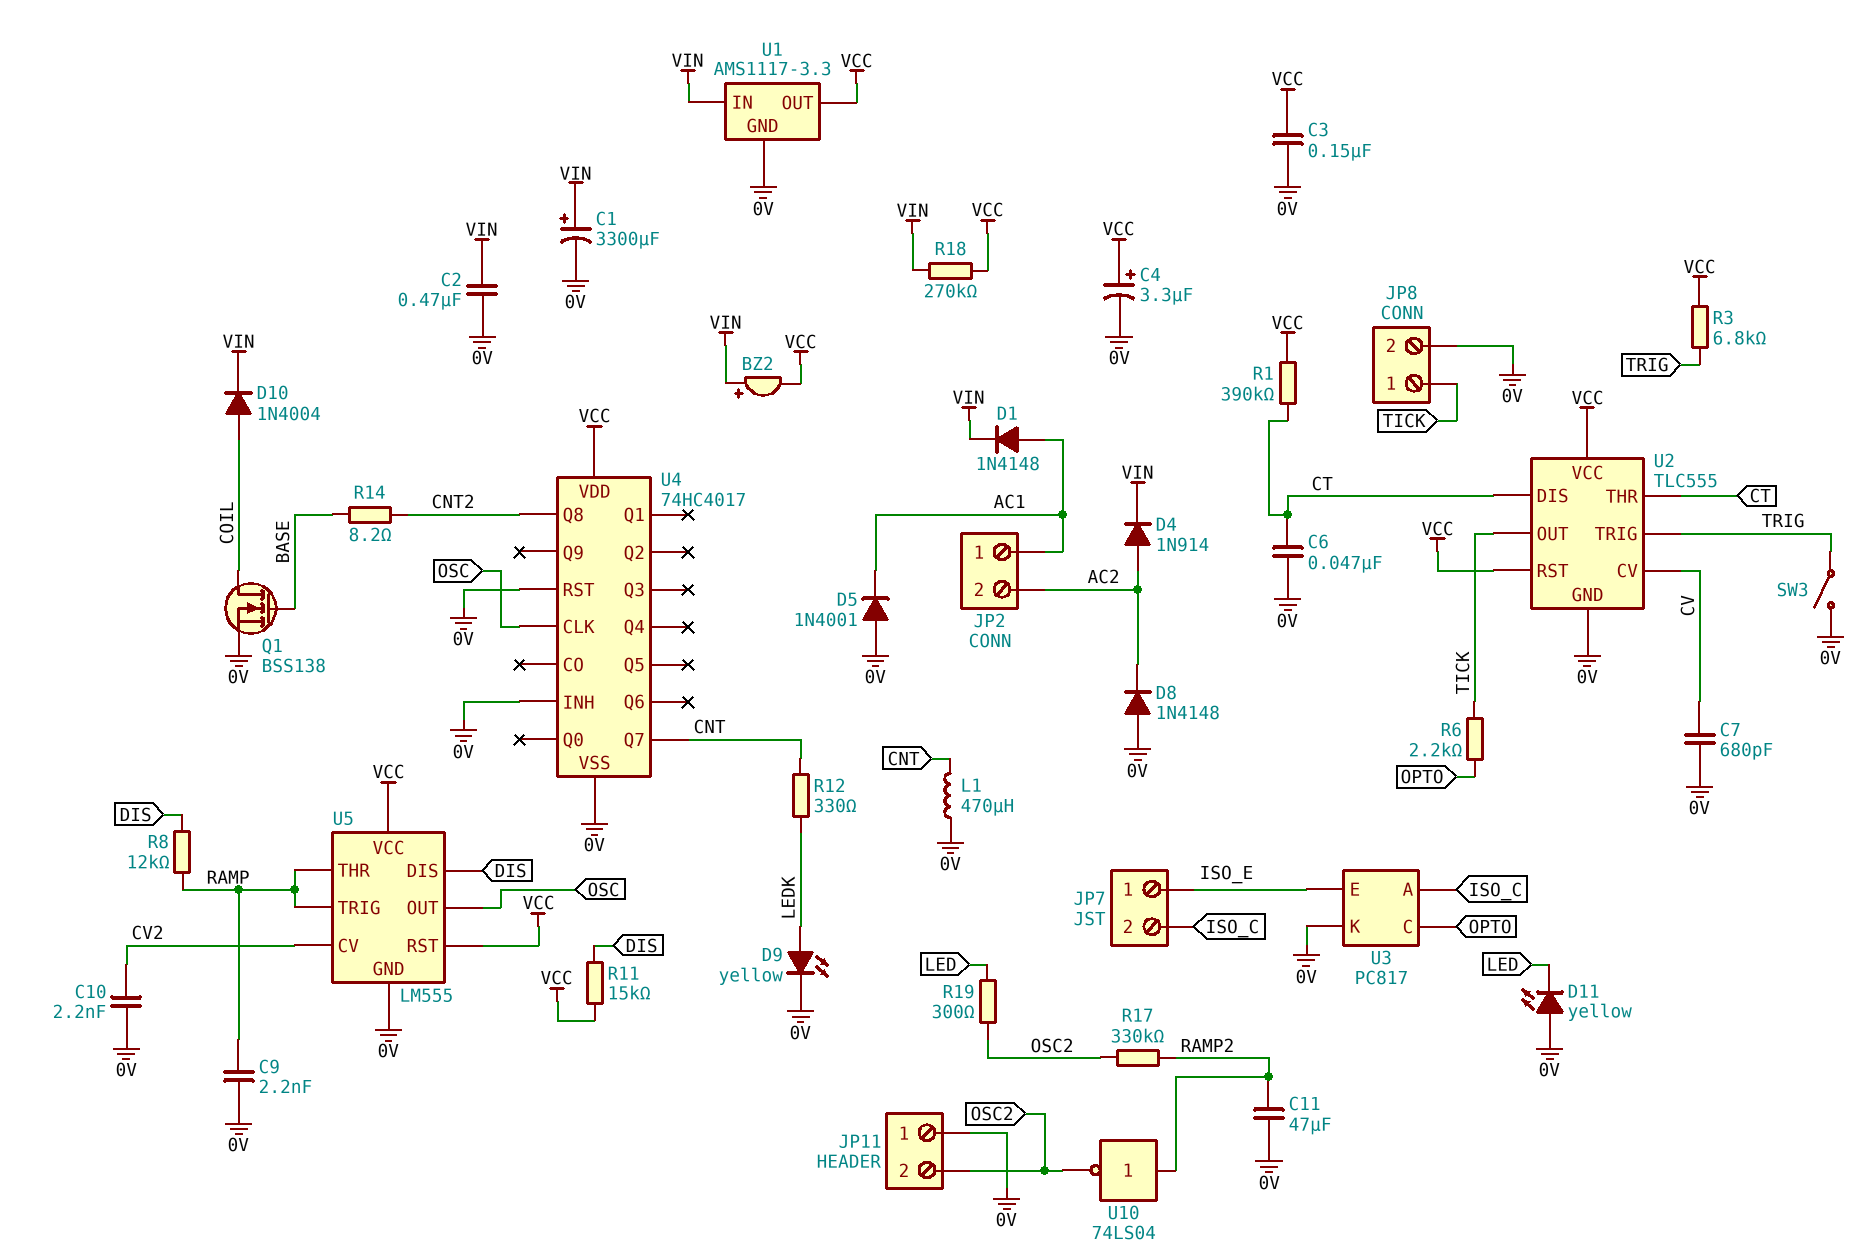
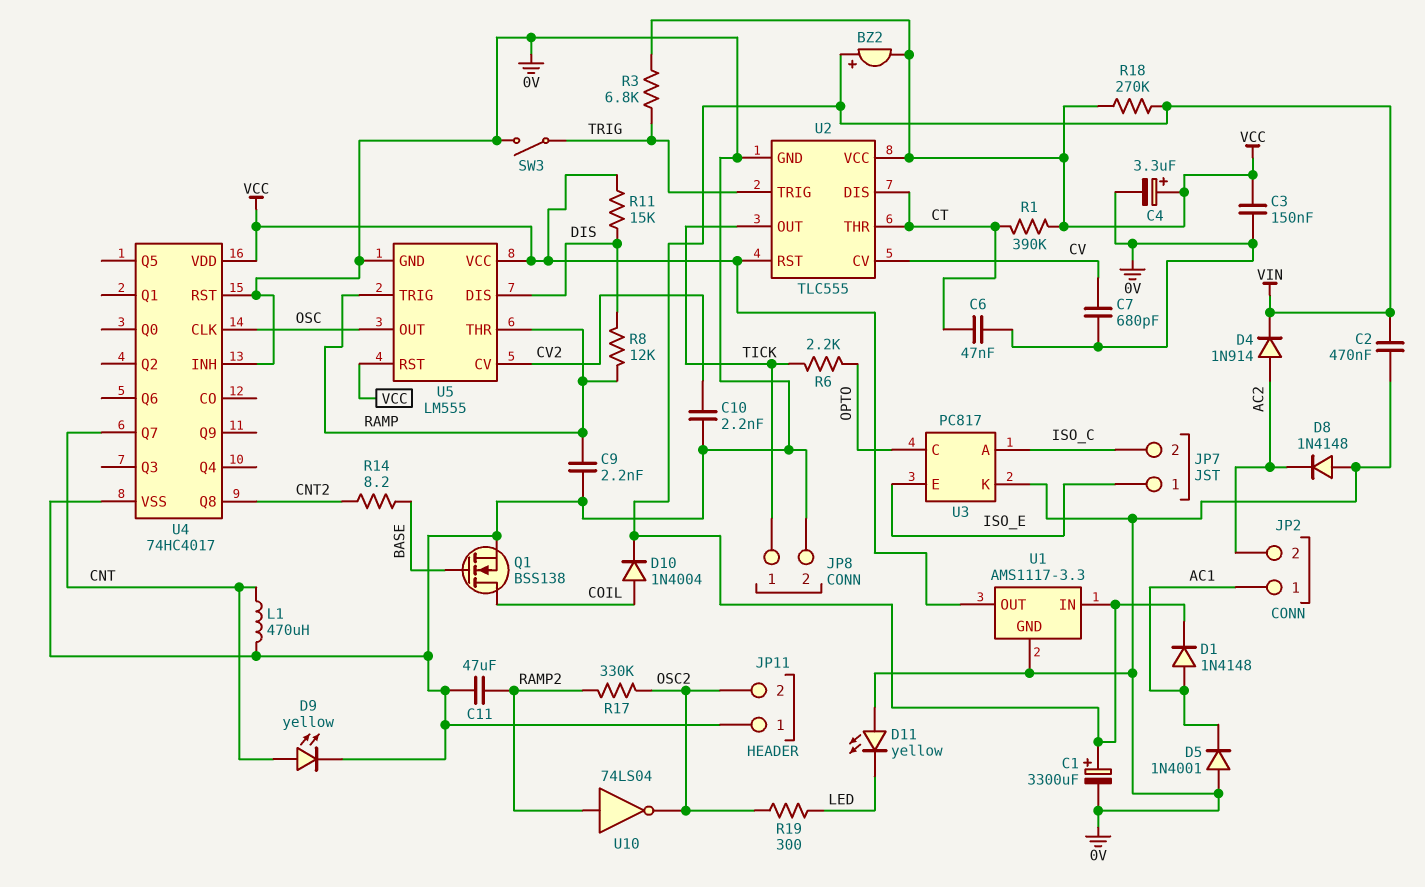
D9: LED yellow (A LEDK, K 0V) -> LED yellow (A CNT, K 0V)
R12: 330 (CNT, LEDK) -> none

